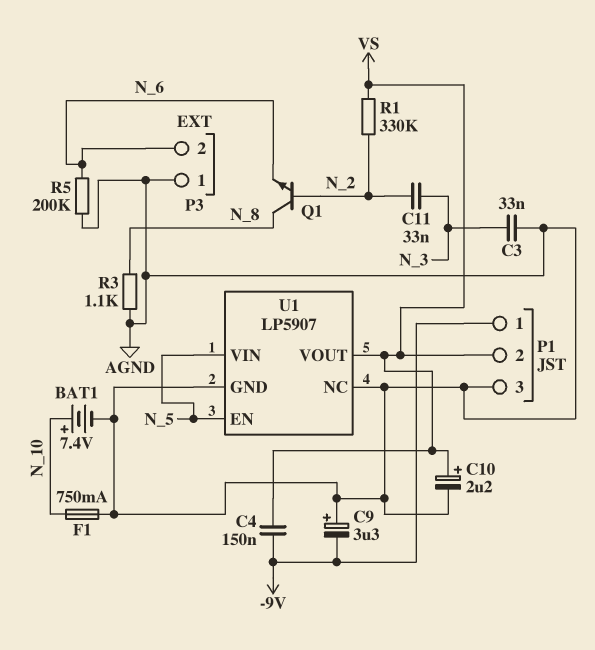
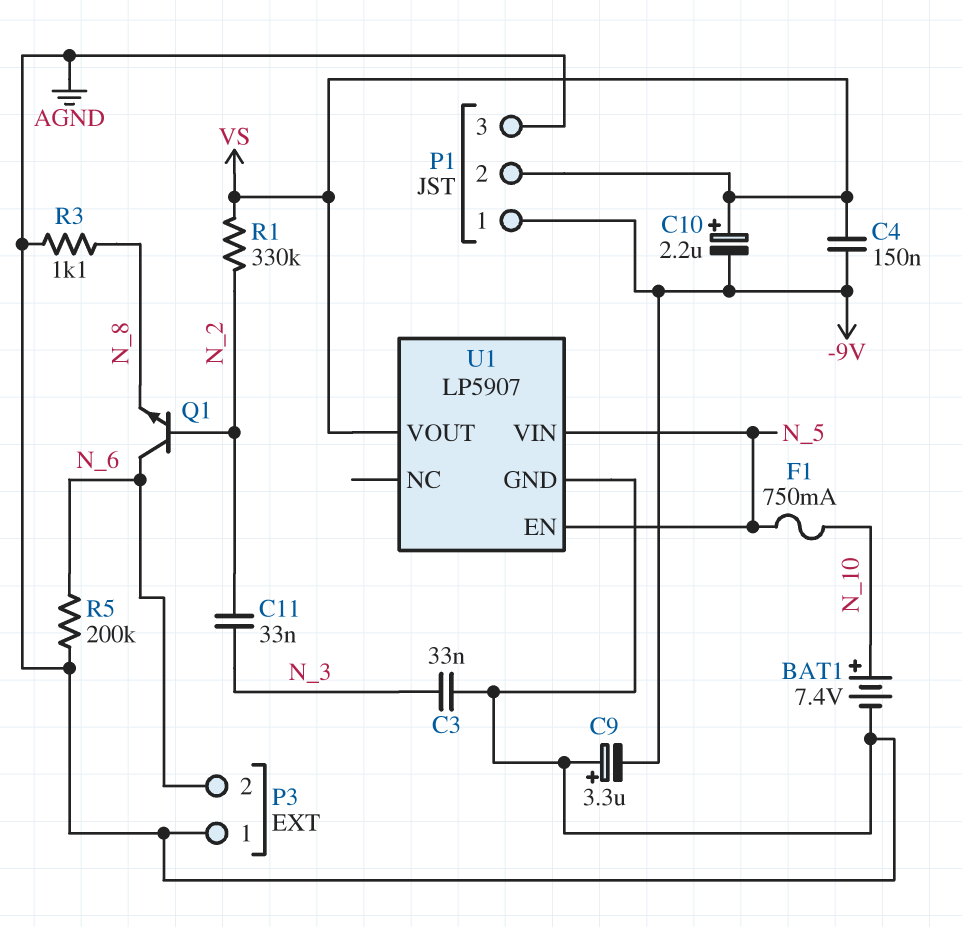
C10: 2.2uF (plus VS, minus AGND) -> 2.2uF (plus VS, minus -9V)
F1: 750mA (AGND, N_10) -> 750mA (N_5, N_10)
Q1: NPN (B N_2, C N_8, E N_6) -> NPN (B N_2, C N_6, E N_8)
U1 pin NC: AGND -> none

